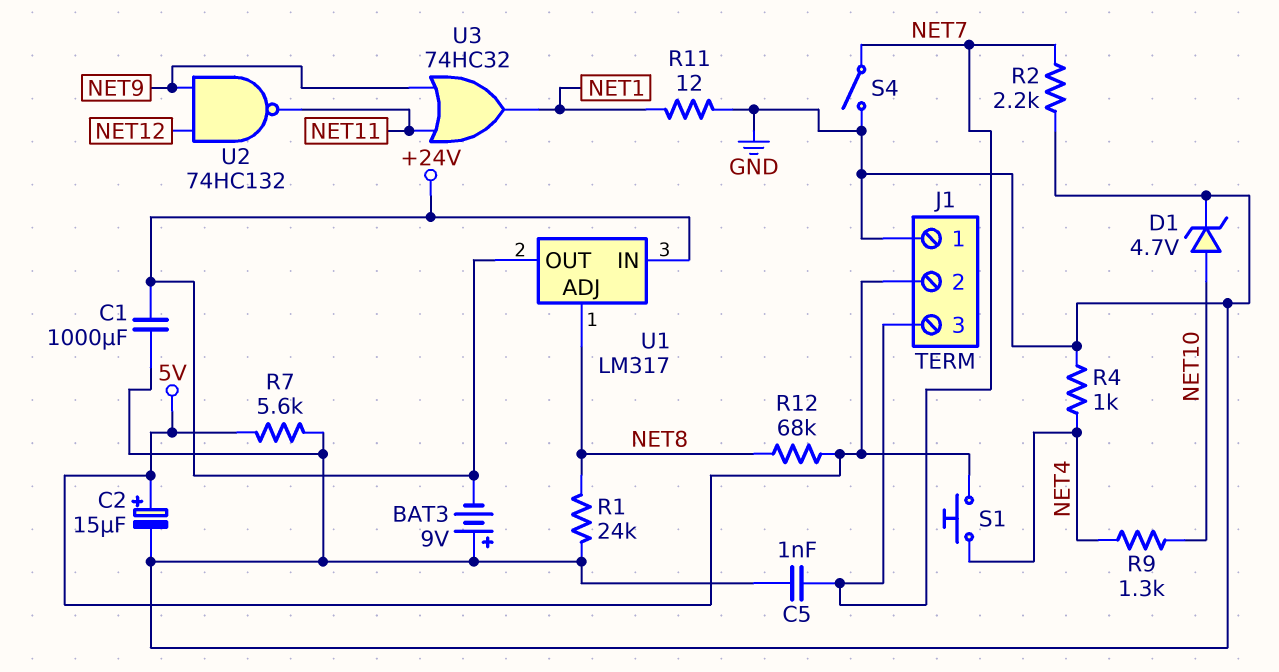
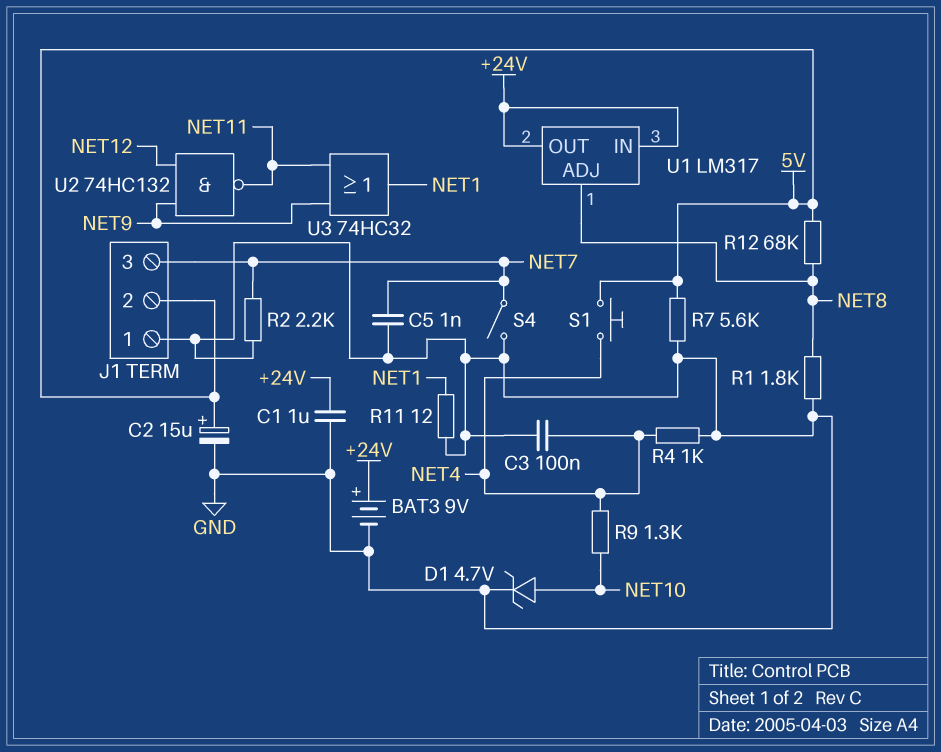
BAT3: 9V (plus GND, minus +24V) -> 9V (plus +24V, minus GND)
C1: 1000uF (+24V, GND) -> 1uF (+24V, GND)
C3: none -> 100nF (GND, NET4)
R1: 24k (GND, NET8) -> 1.8k (GND, NET8)

